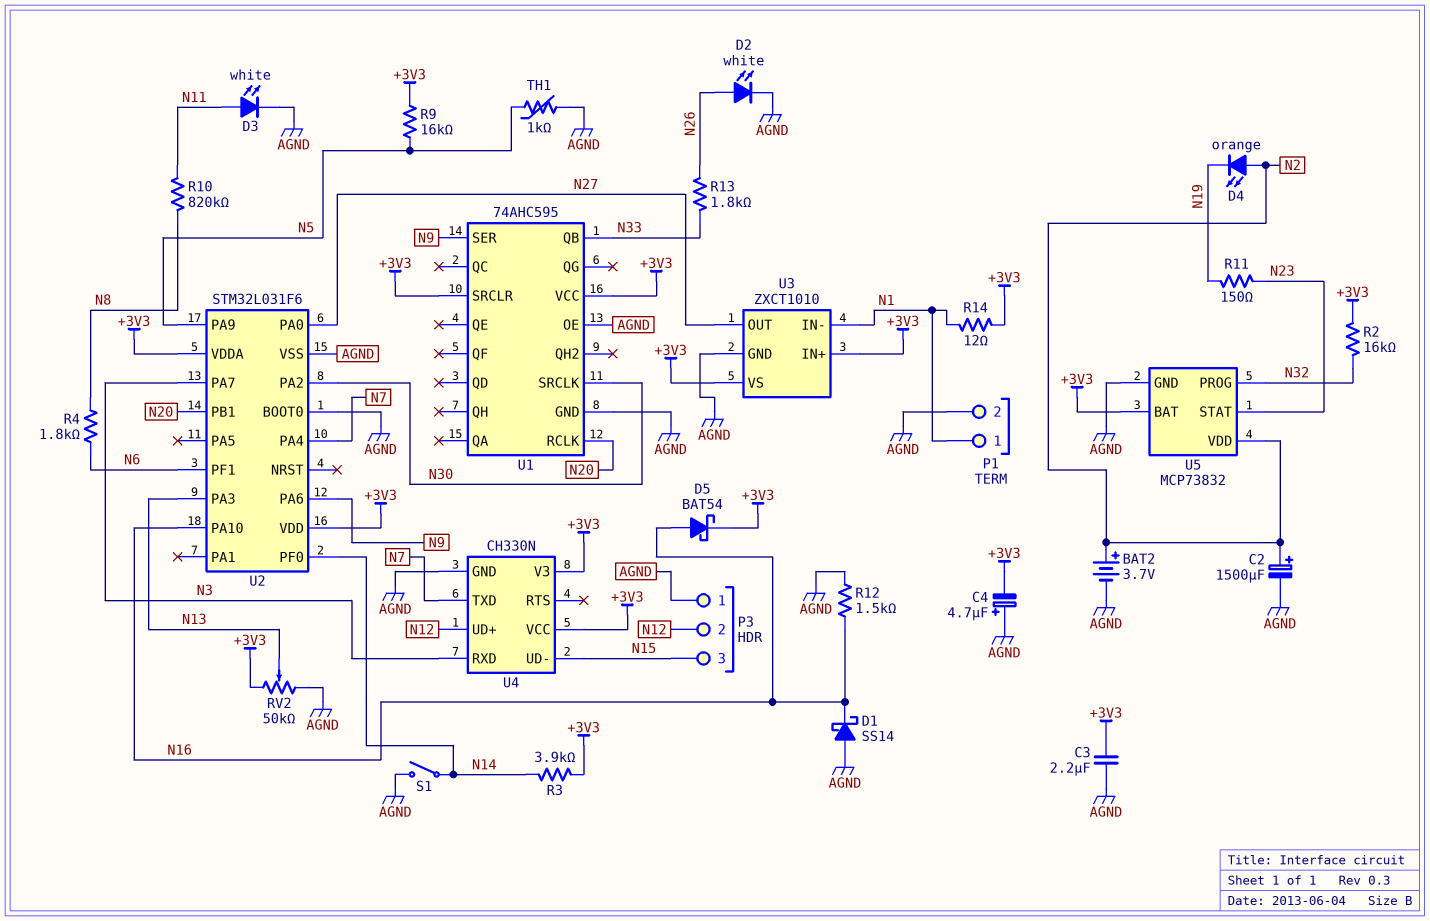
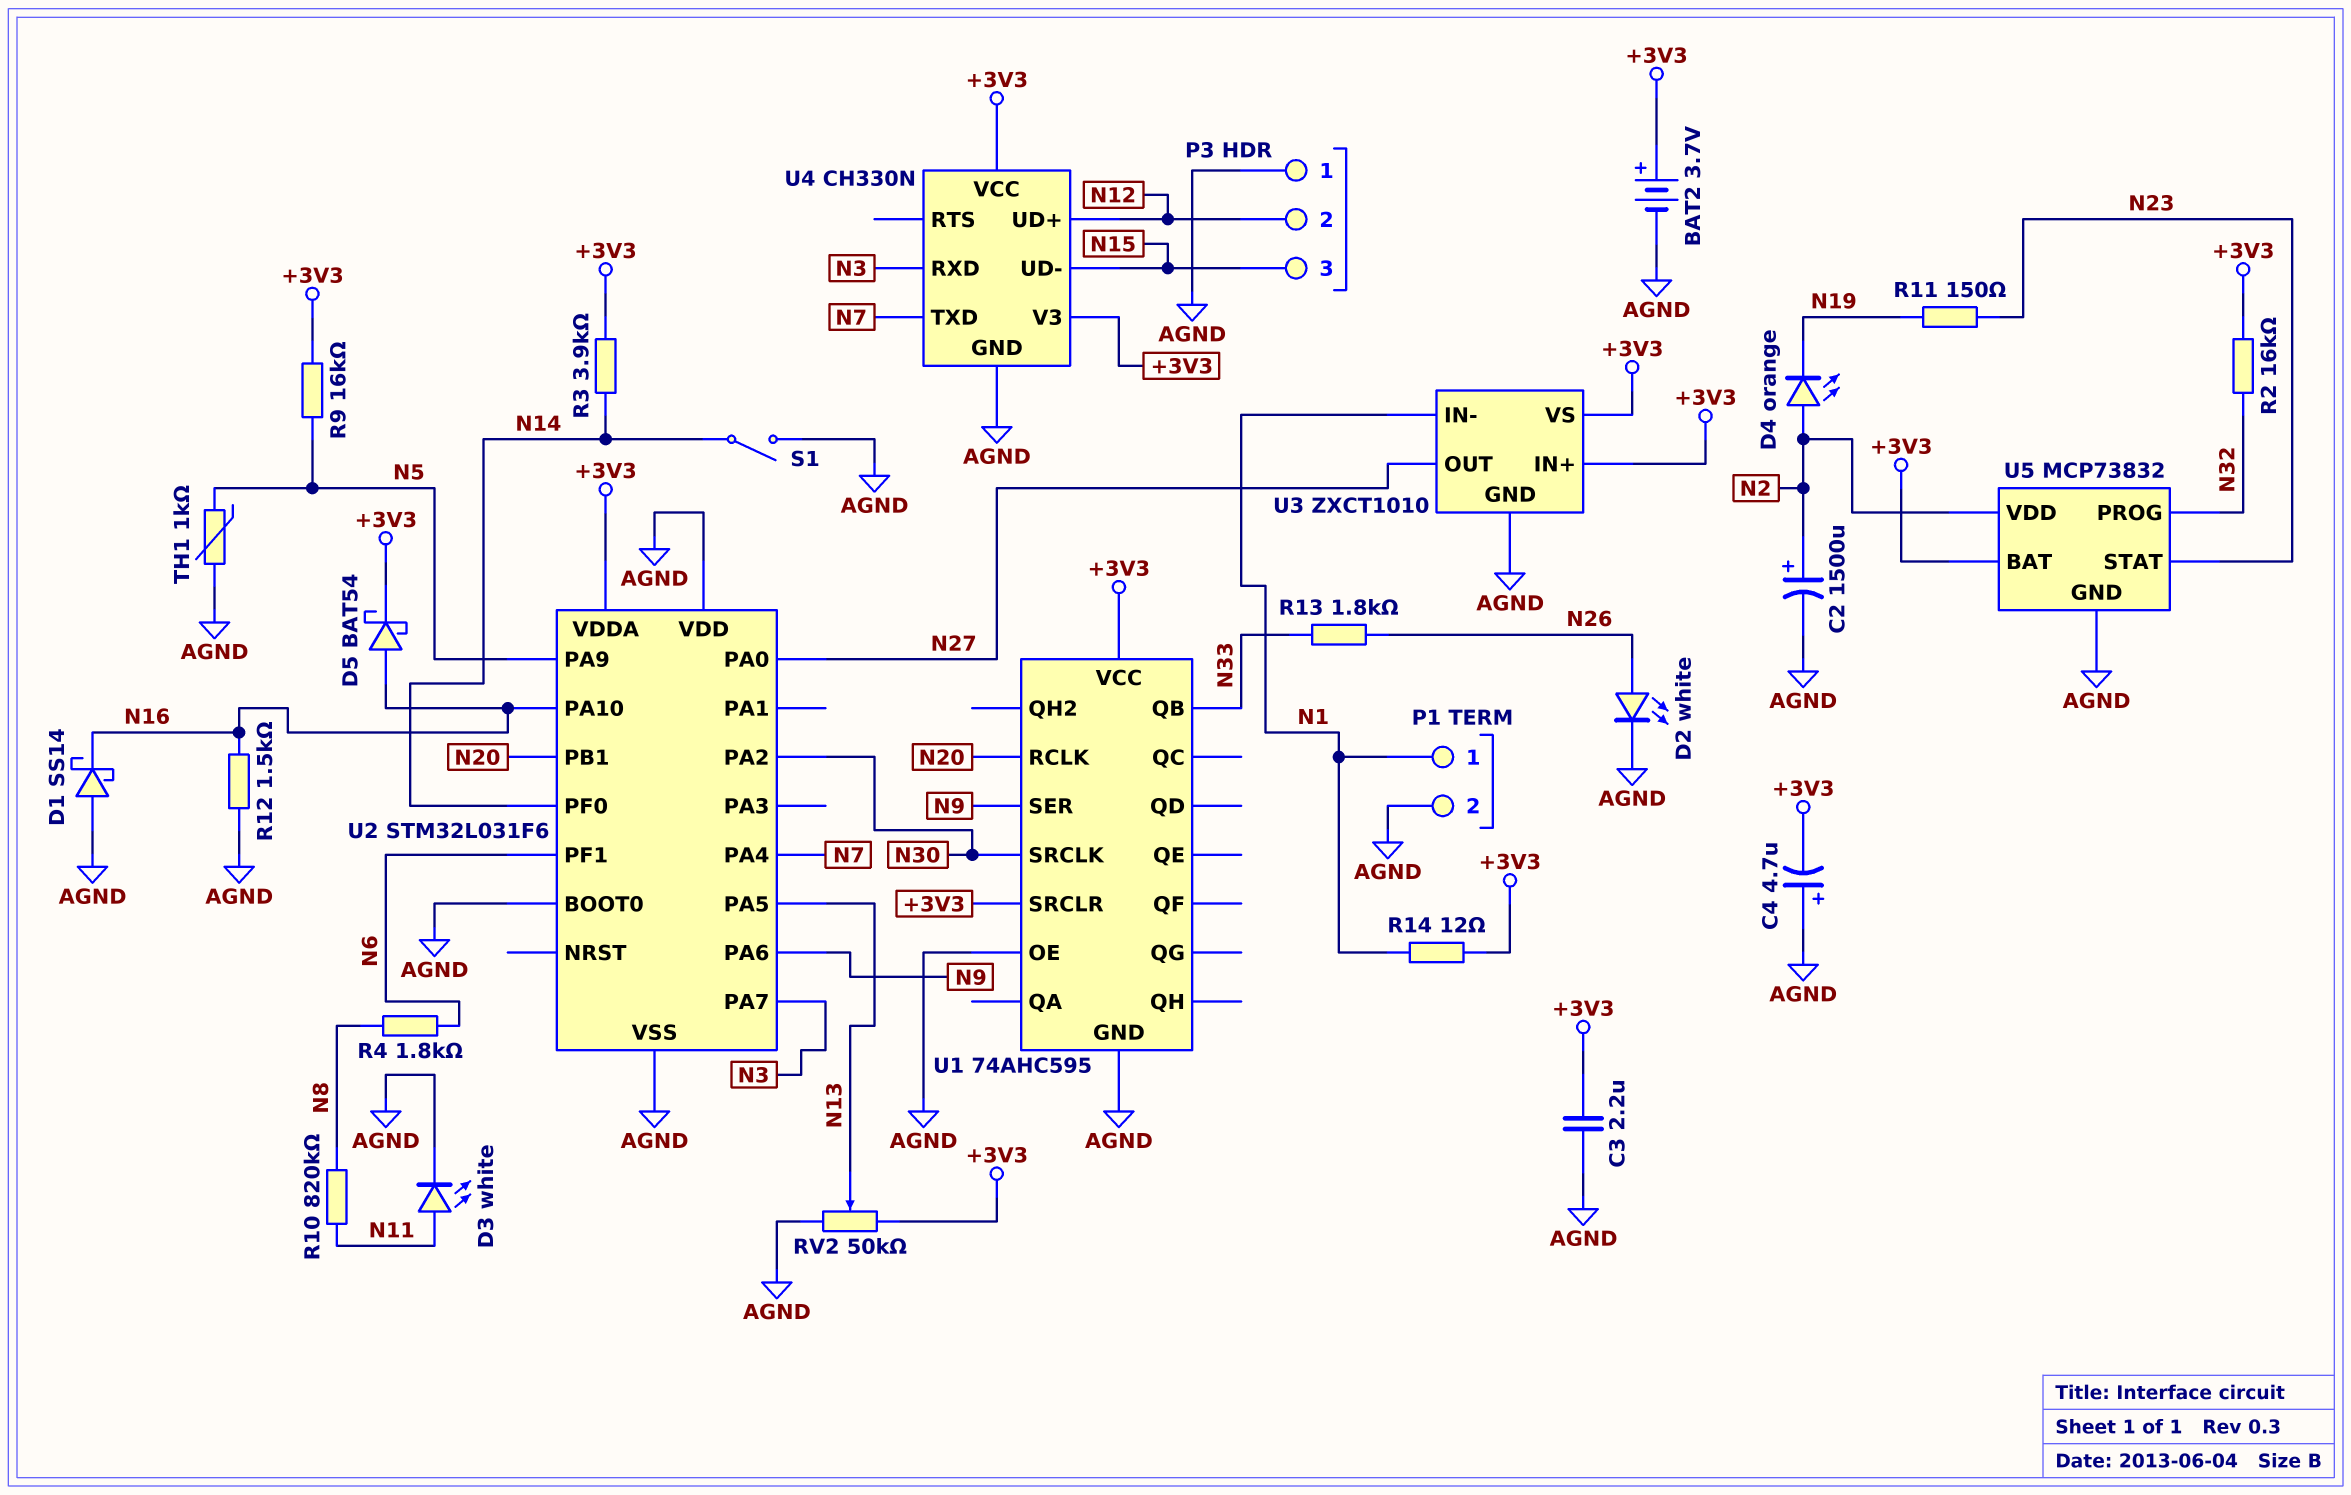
BAT2: 3.7V (plus N2, minus AGND) -> 3.7V (plus +3V3, minus AGND)
U2 pin PA3: N13 -> none
U2 pin PA5: none -> N13
U2 pin VDD: +3V3 -> AGND

